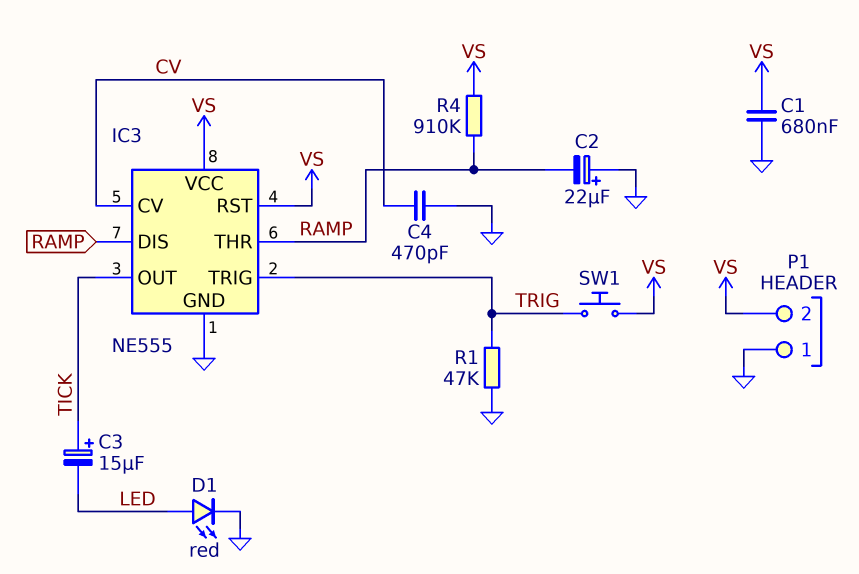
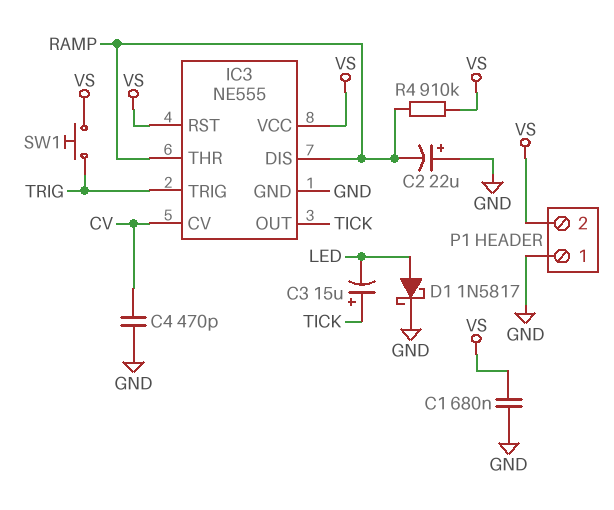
D1: LED red (A LED, K GND) -> schottky 1N5817 (A LED, K GND)
R1: 47k (GND, TRIG) -> none

